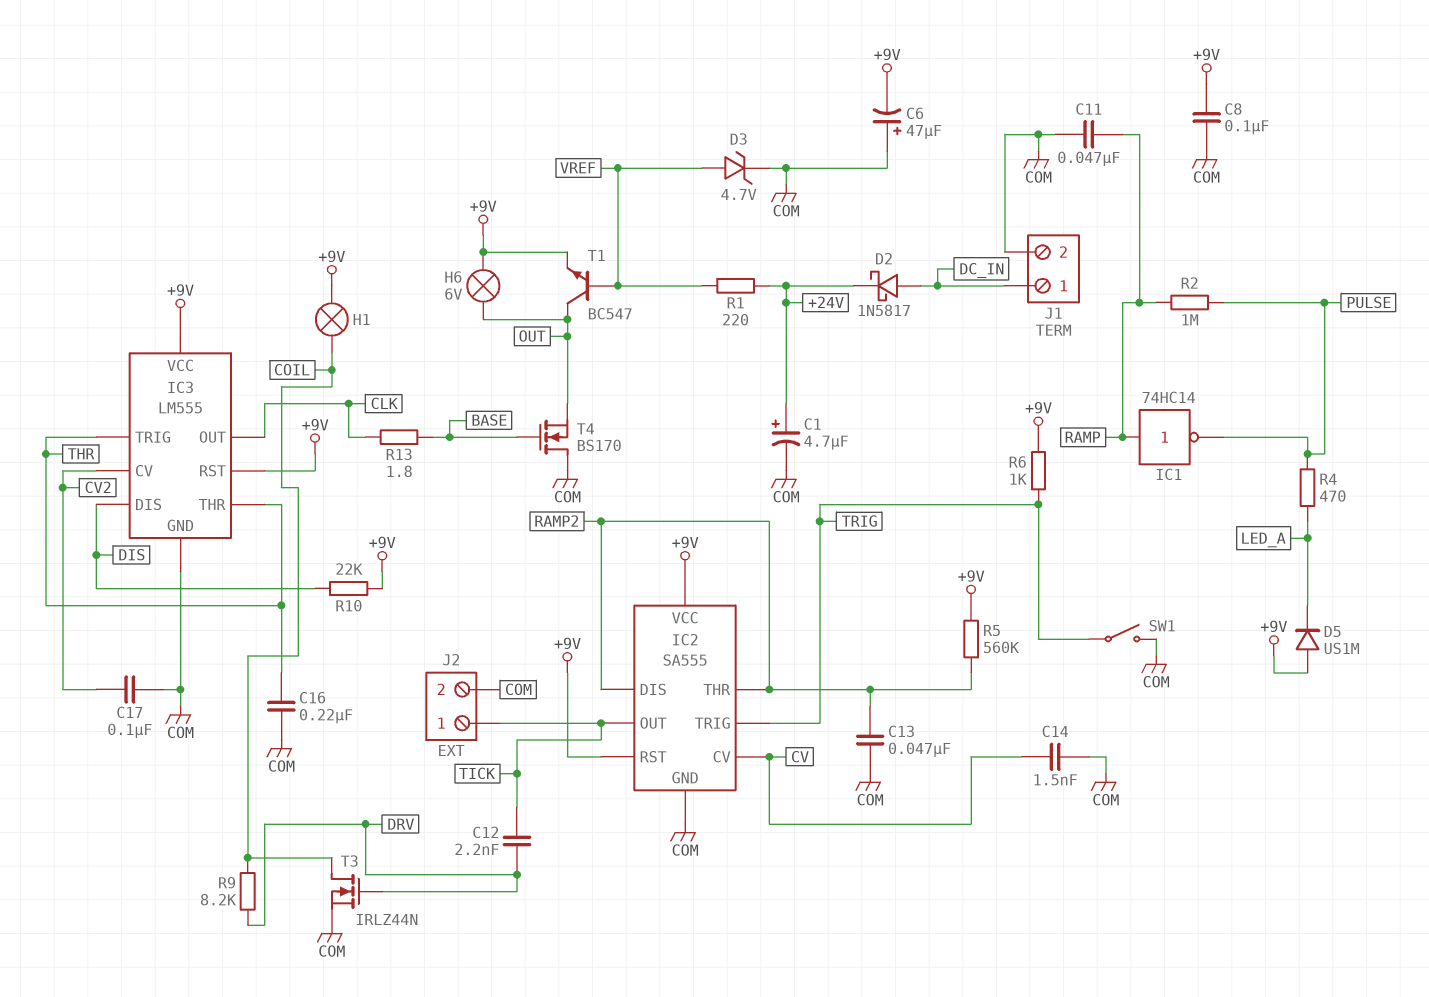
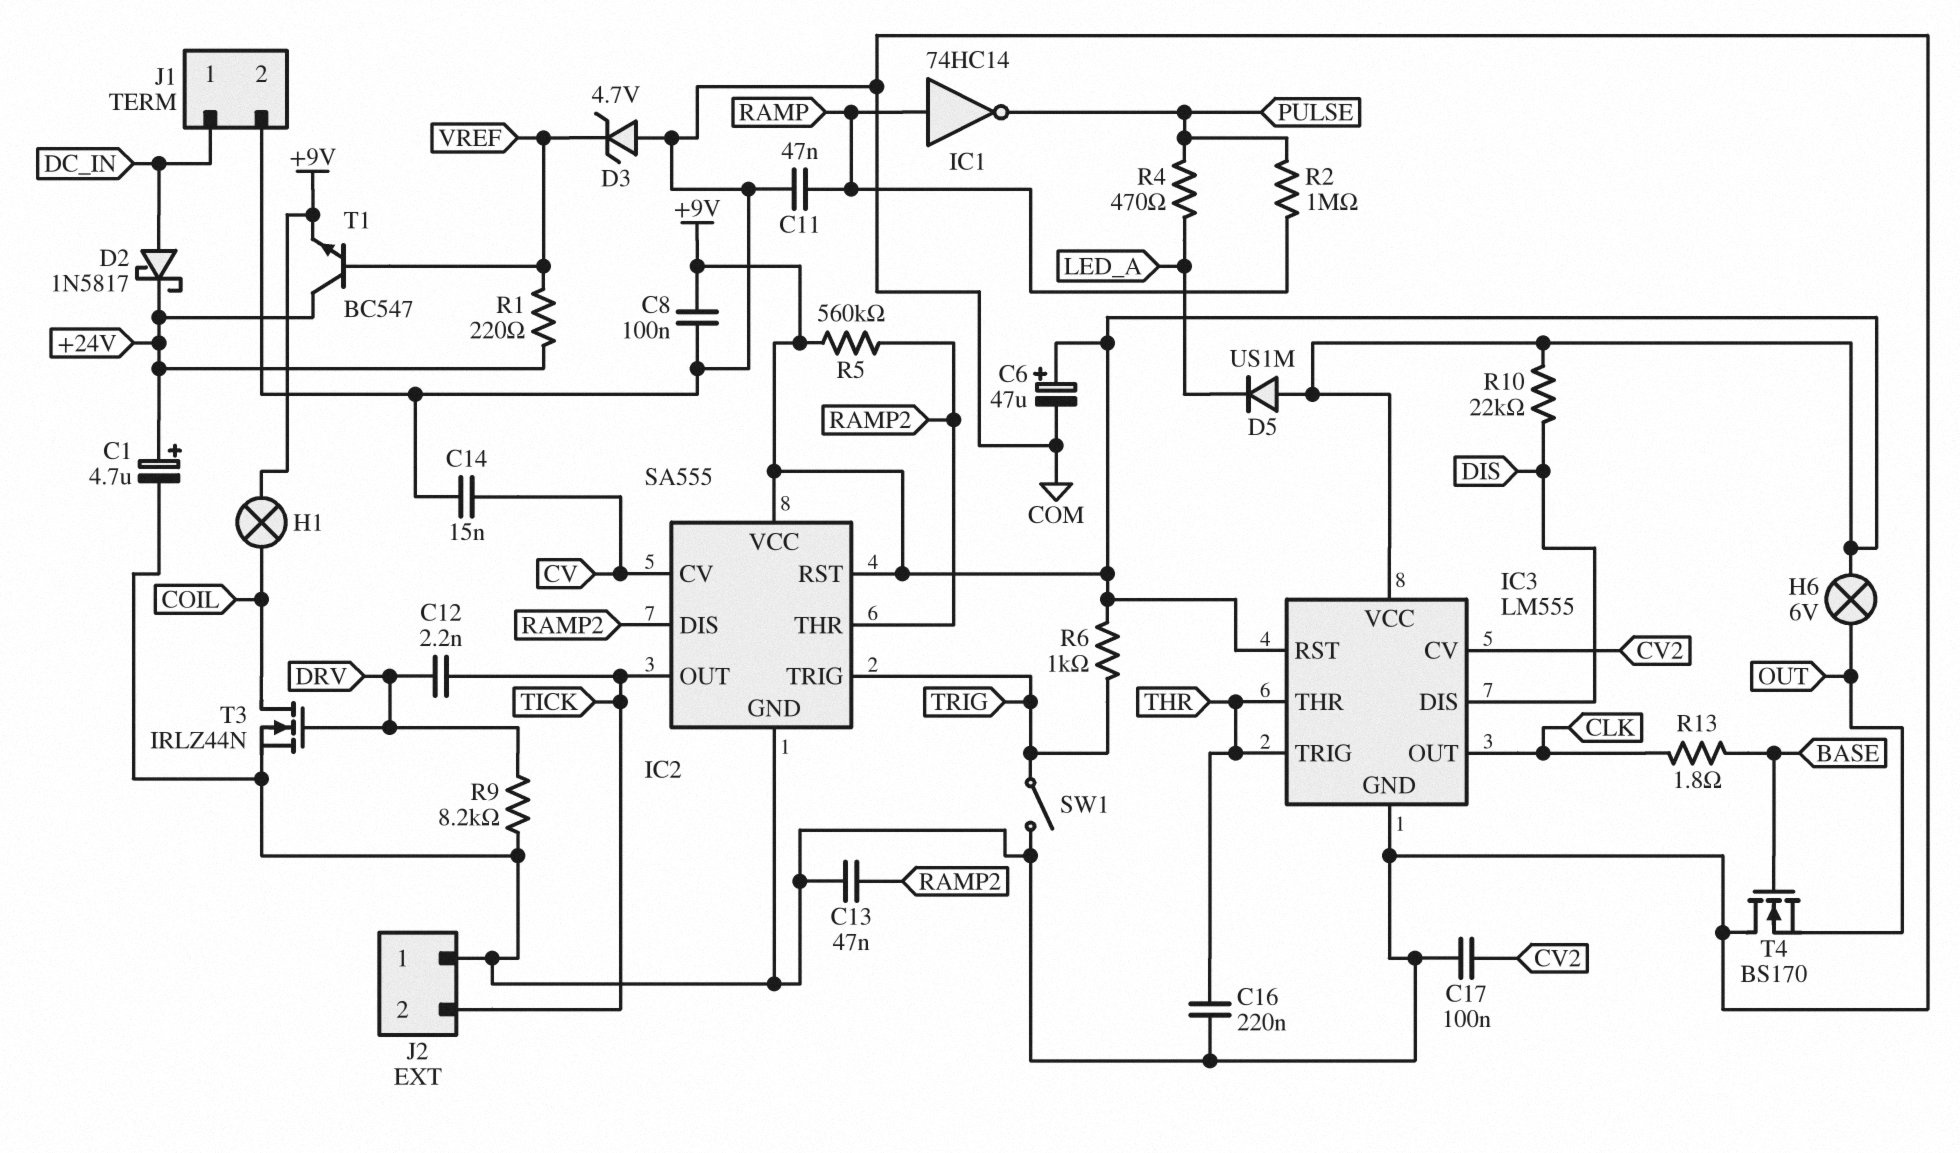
C6: 47uF (plus COM, minus +9V) -> 47uF (plus +9V, minus COM)
C14: 1.5nF (COM, CV) -> 15nF (COM, CV)
D3: zener 4.7V (A VREF, K COM) -> zener 4.7V (A COM, K VREF)
J2 pin 1: TICK -> COM
J2 pin 2: COM -> TICK
R9: 8.2k (COIL, DRV) -> 8.2k (COM, DRV)
T1: NPN BC547 (B VREF, C OUT, E +9V) -> NPN BC547 (B VREF, C +24V, E +9V)

